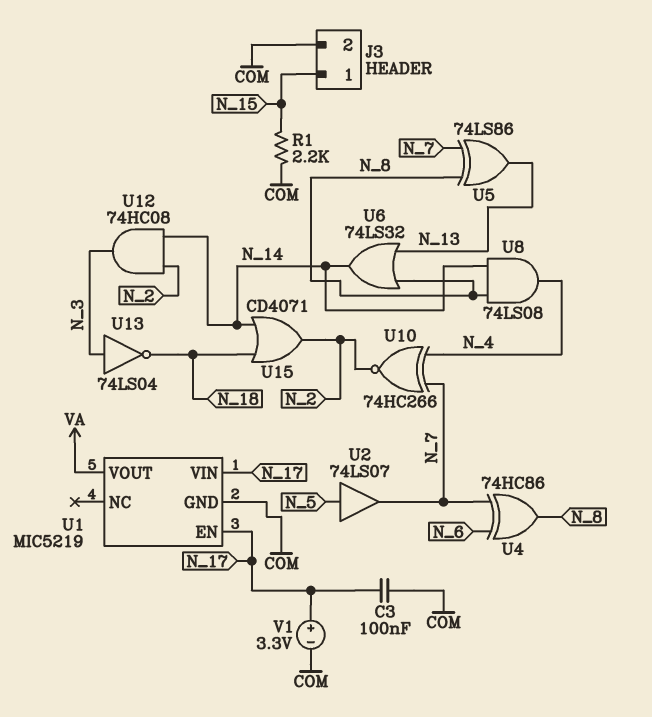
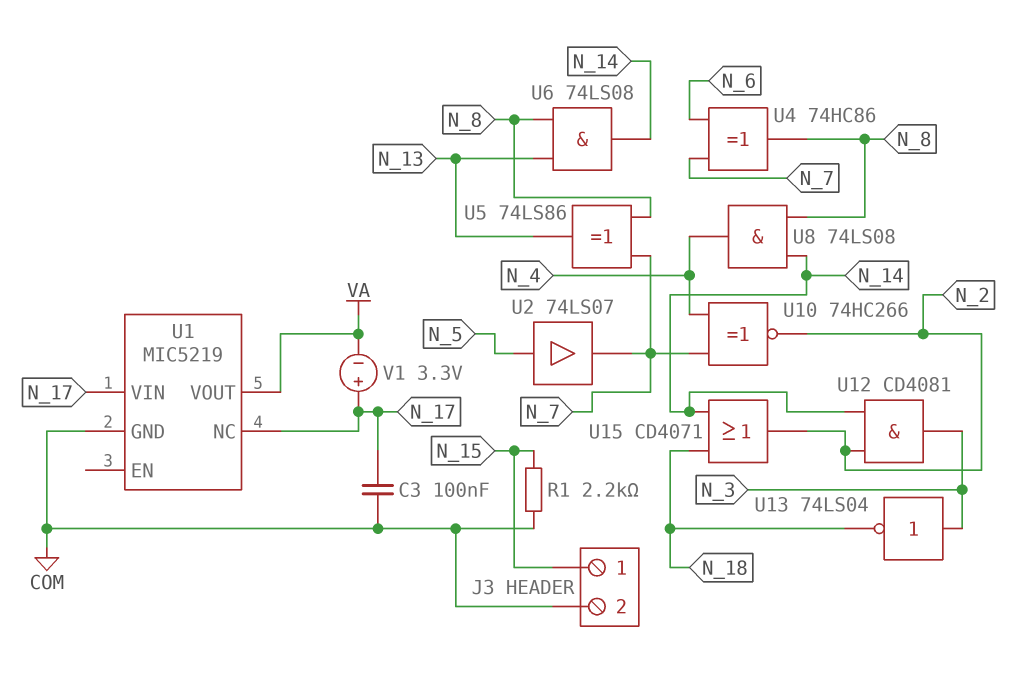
U1 pin EN: N_17 -> none
U1 pin NC: none -> N_17
U6: OR 74LS32 (in N_8, in N_13, out N_14) -> AND 74LS08 (in N_8, in N_13, out N_14)
U12: AND 74HC08 (in N_2, in N_14, out N_3) -> AND CD4081 (in N_2, in N_14, out N_3)
V1: 3.3V (plus N_17, minus COM) -> 3.3V (plus N_17, minus VA)

